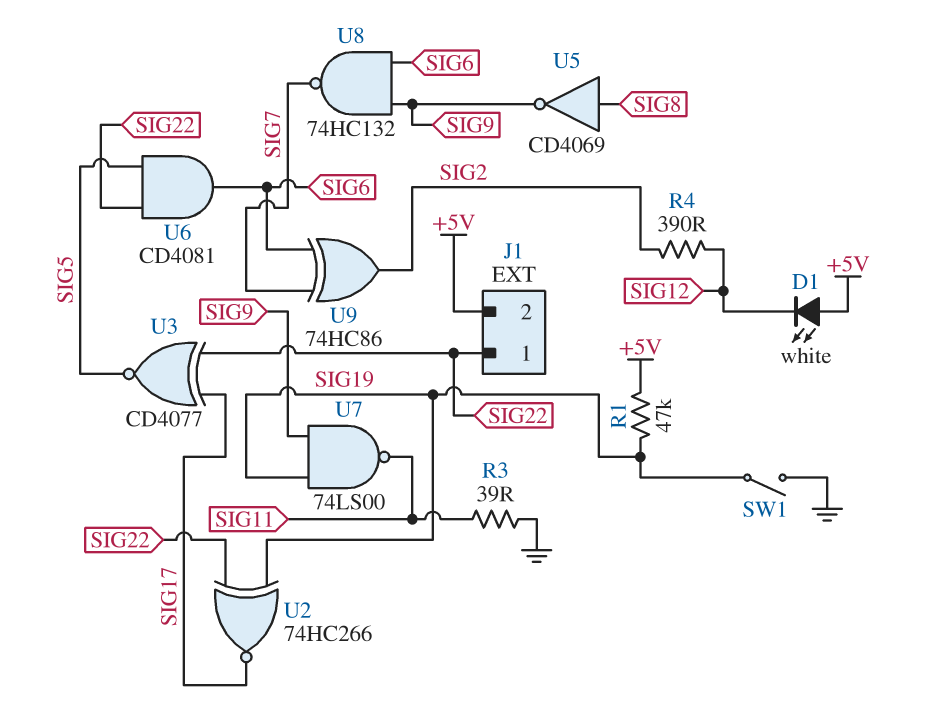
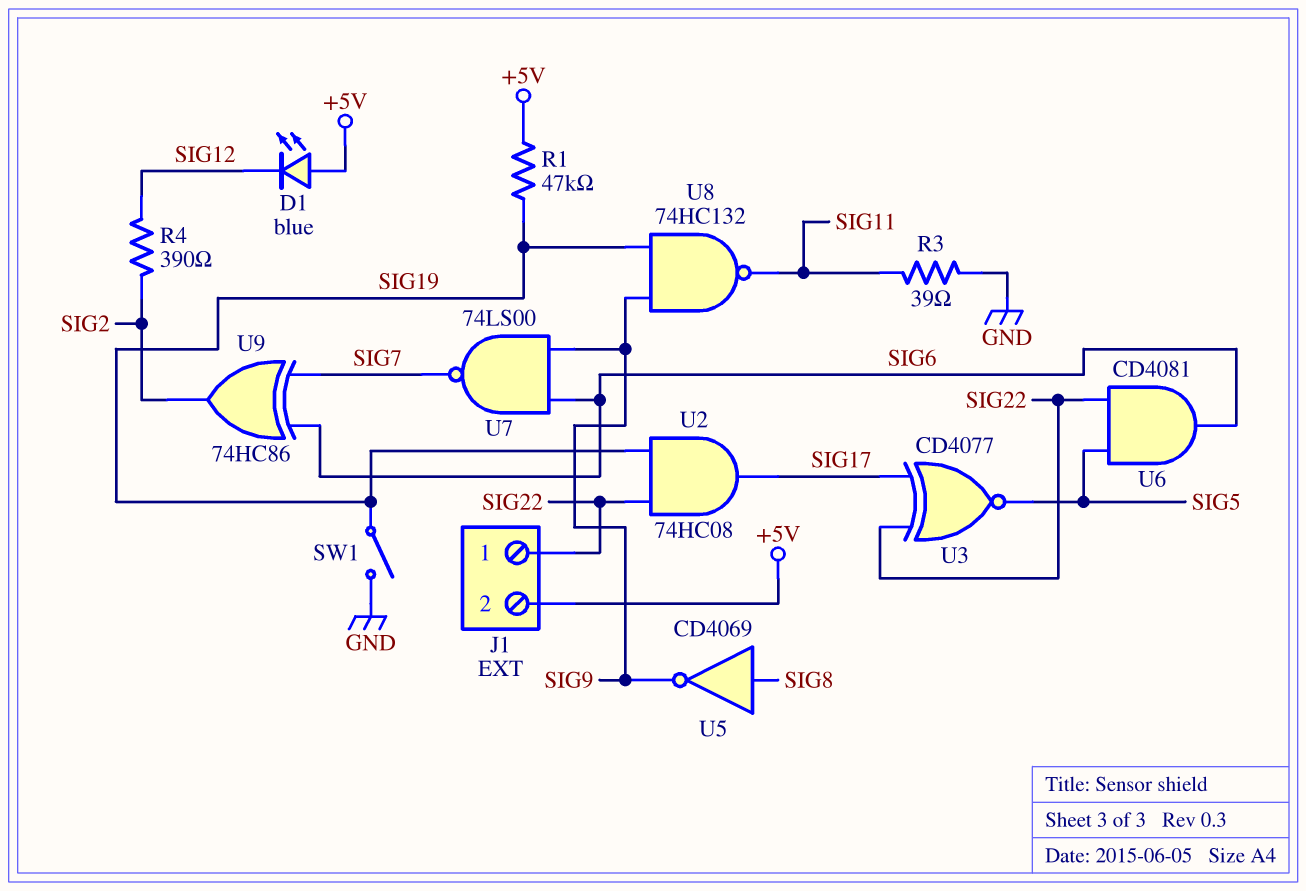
D1: LED white (A +5V, K SIG12) -> LED blue (A +5V, K SIG12)
U2: XNOR 74HC266 (in SIG19, in SIG22, out SIG17) -> AND 74HC08 (in SIG19, in SIG22, out SIG17)
U7: NAND 74LS00 (in SIG9, in SIG19, out SIG11) -> NAND 74LS00 (in SIG6, in SIG9, out SIG7)
U8: NAND 74HC132 (in SIG6, in SIG9, out SIG7) -> NAND 74HC132 (in SIG9, in SIG19, out SIG11)

